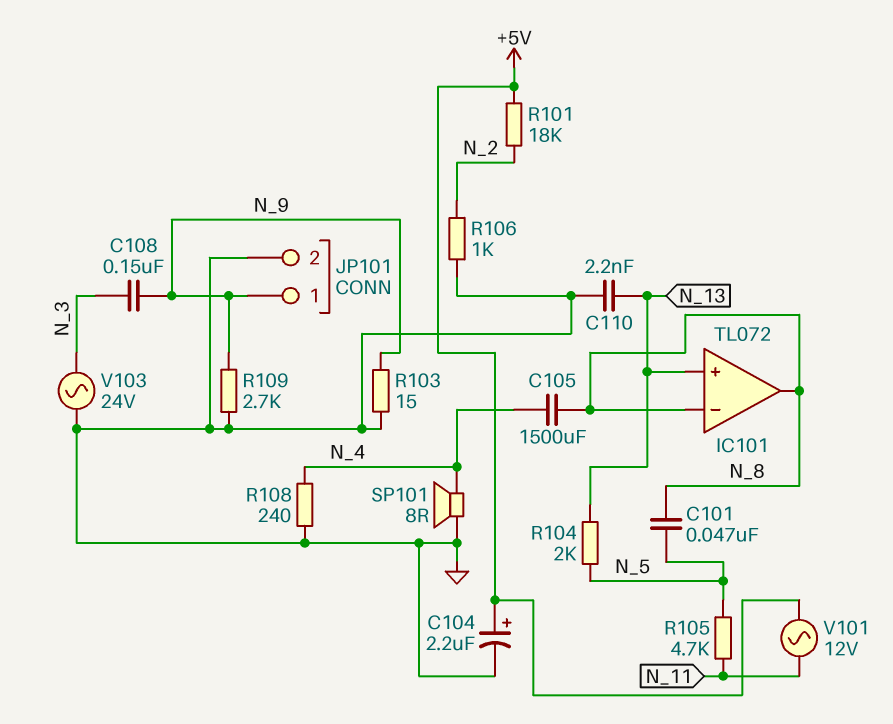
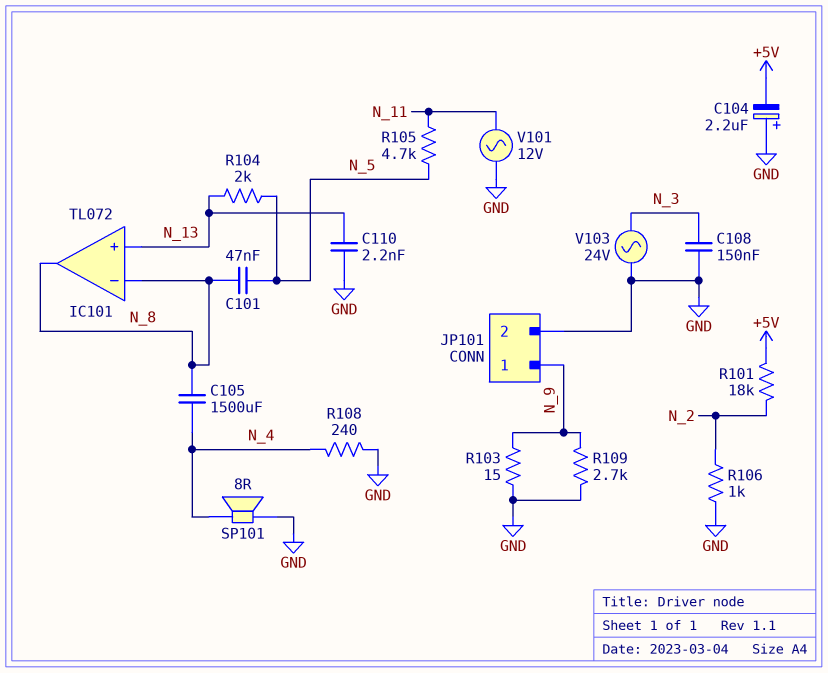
C104: 2.2uF (plus +5V, minus GND) -> 2.2uF (plus GND, minus +5V)
C108: 150nF (N_3, N_9) -> 150nF (GND, N_3)
V101: AC 12V (+5V, N_11) -> AC 12V (GND, N_11)

